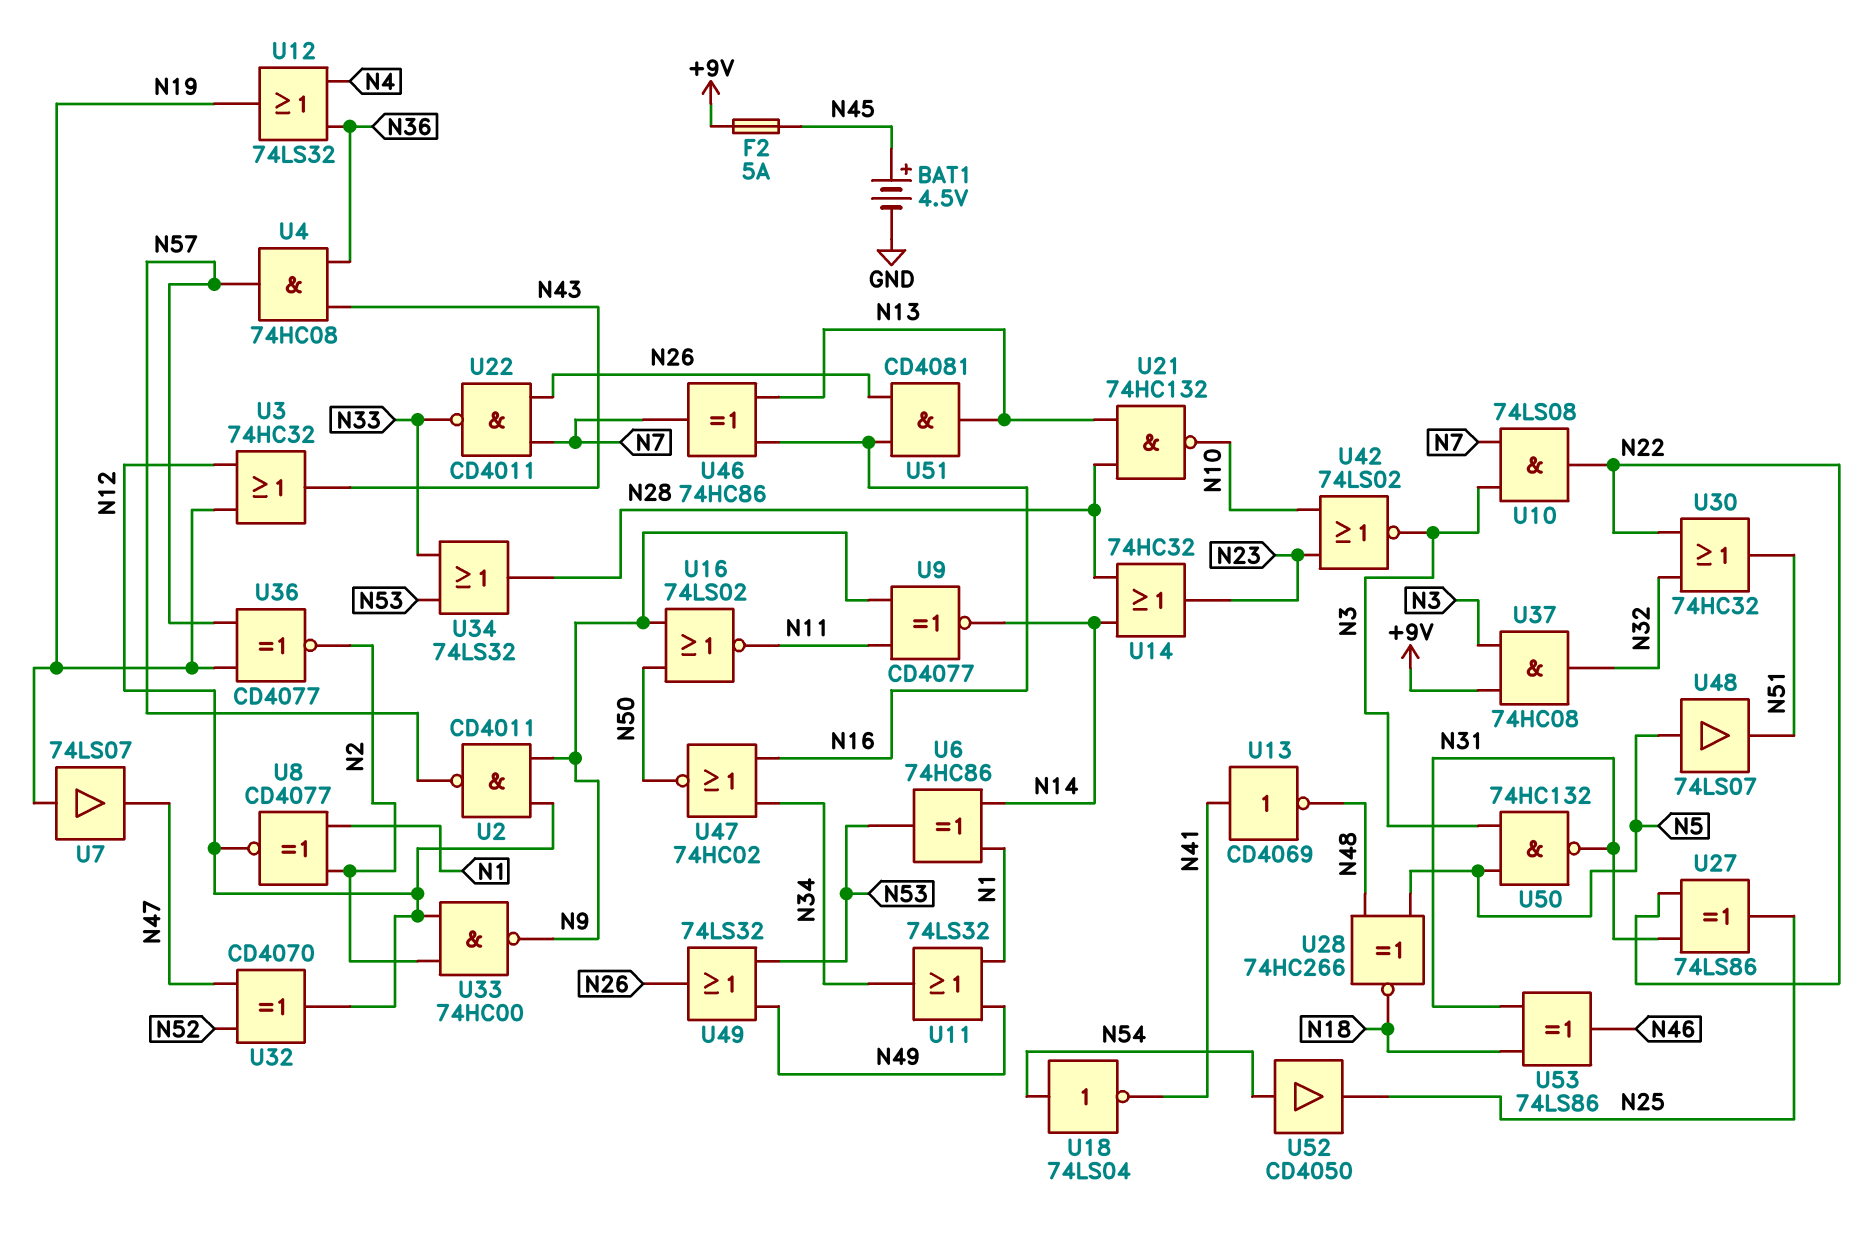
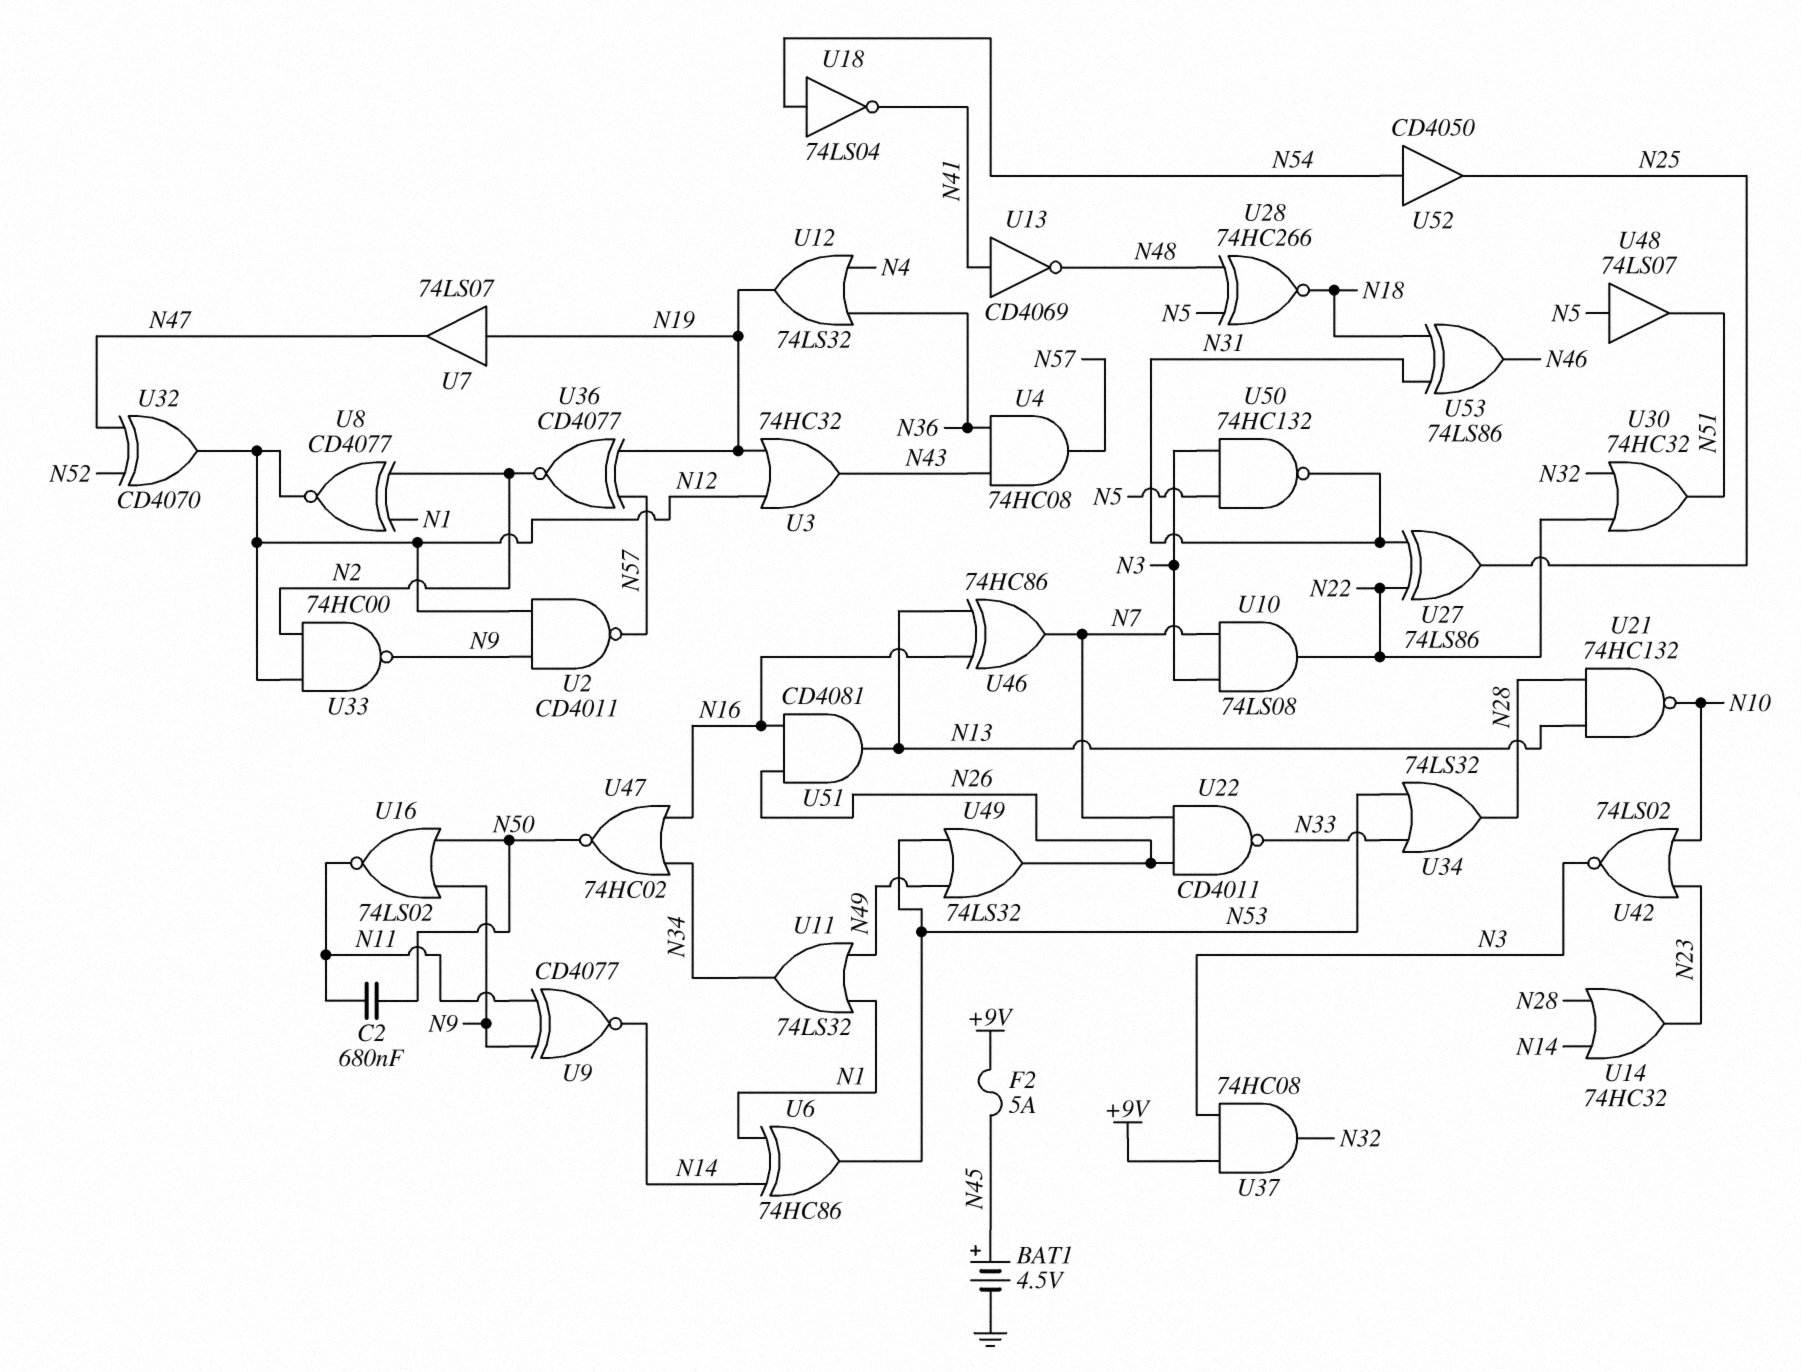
C2: none -> 680nF (N11, N50)

